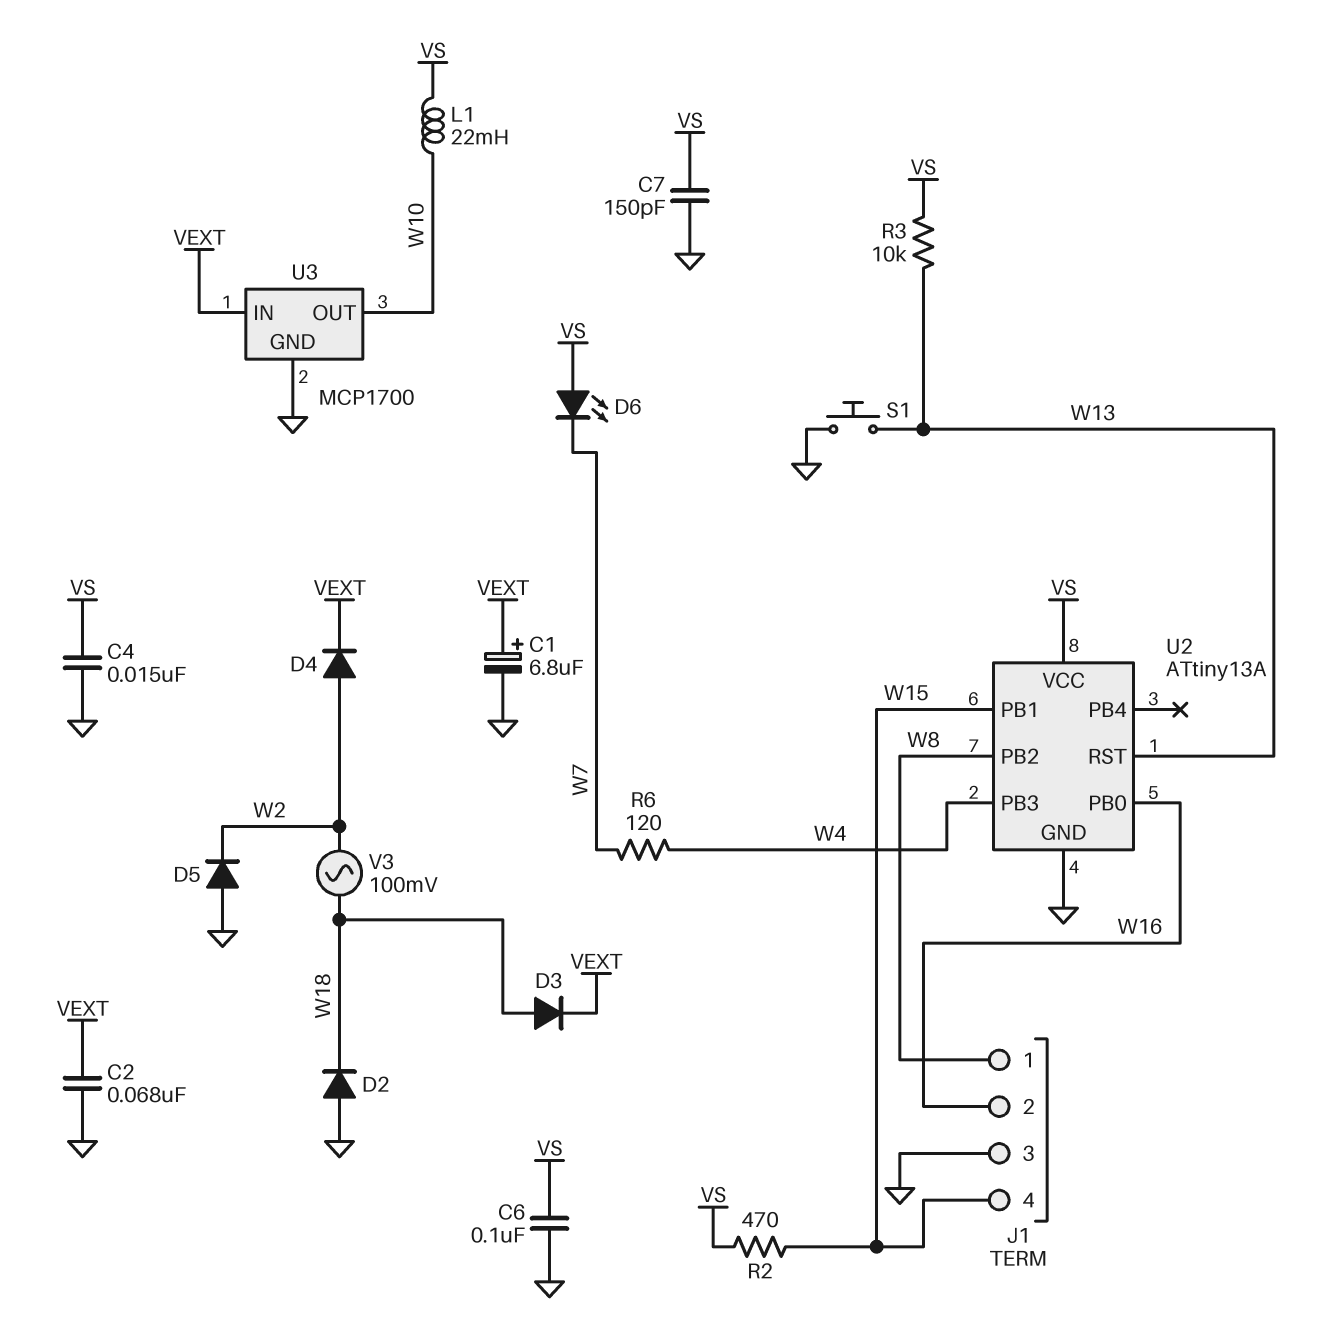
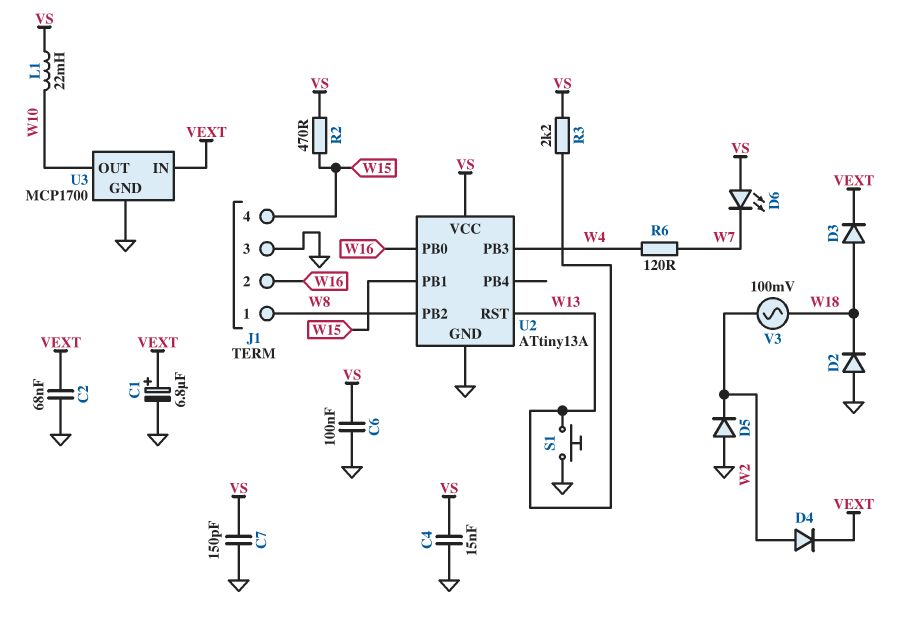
R3: 10k (VS, W13) -> 2.2k (VS, W13)

